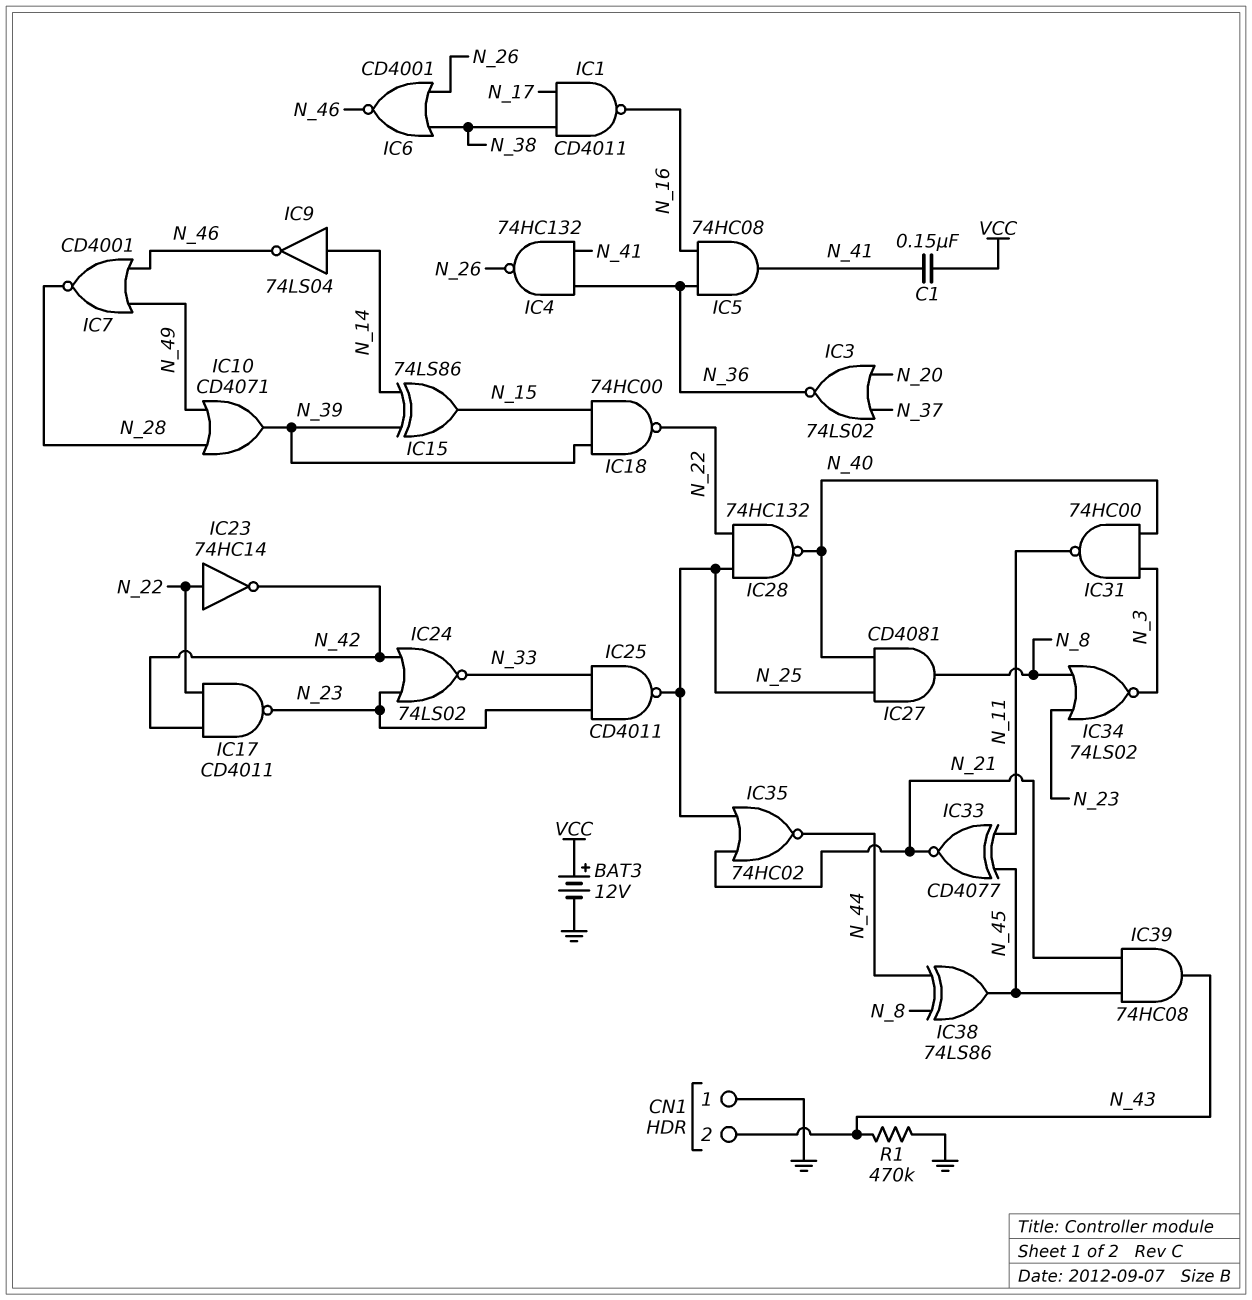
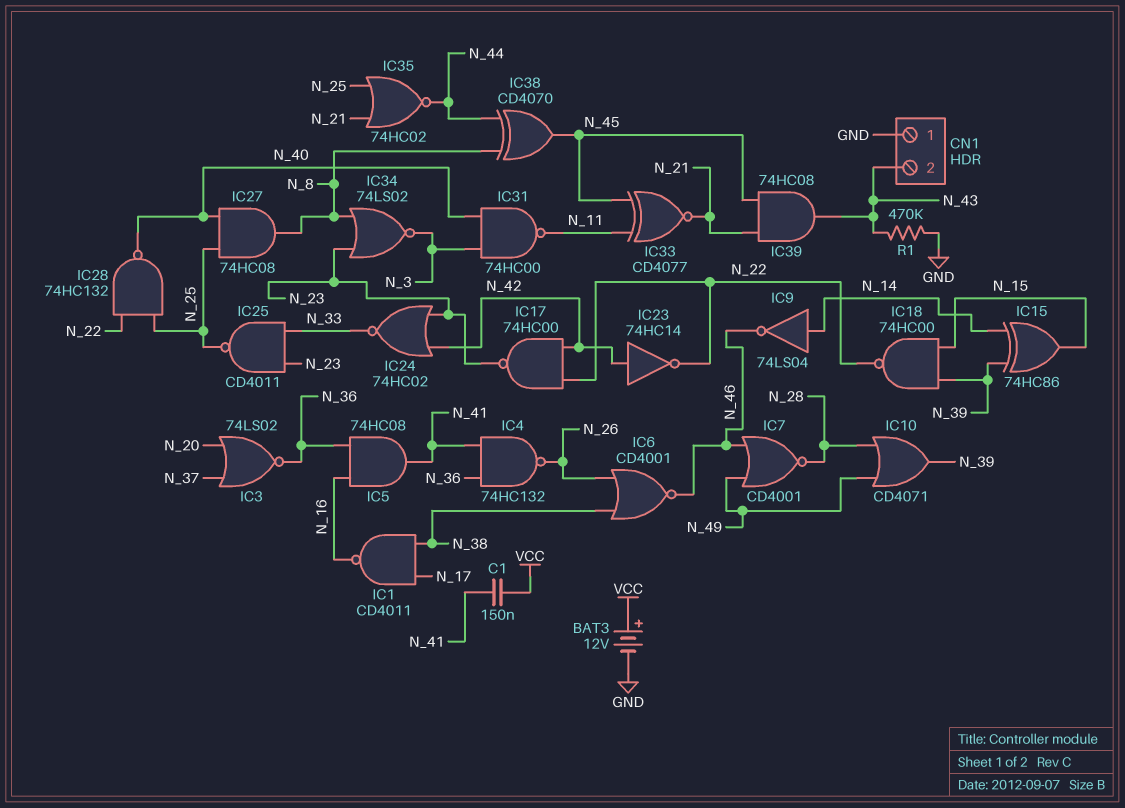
IC15: XOR 74LS86 (in N_14, in N_39, out N_15) -> XOR 74HC86 (in N_14, in N_39, out N_15)
IC17: NAND CD4011 (in N_22, in N_42, out N_23) -> NAND 74HC00 (in N_22, in N_42, out N_23)
IC23: NOT 74HC14 (in N_22, out N_42) -> NOT 74HC14 (in N_42, out N_22)
IC24: NOR 74LS02 (in N_23, in N_42, out N_33) -> NOR 74HC02 (in N_23, in N_42, out N_33)
IC27: AND CD4081 (in N_25, in N_40, out N_8) -> AND 74HC08 (in N_25, in N_40, out N_8)
IC38: XOR 74LS86 (in N_8, in N_44, out N_45) -> XOR CD4070 (in N_8, in N_44, out N_45)

